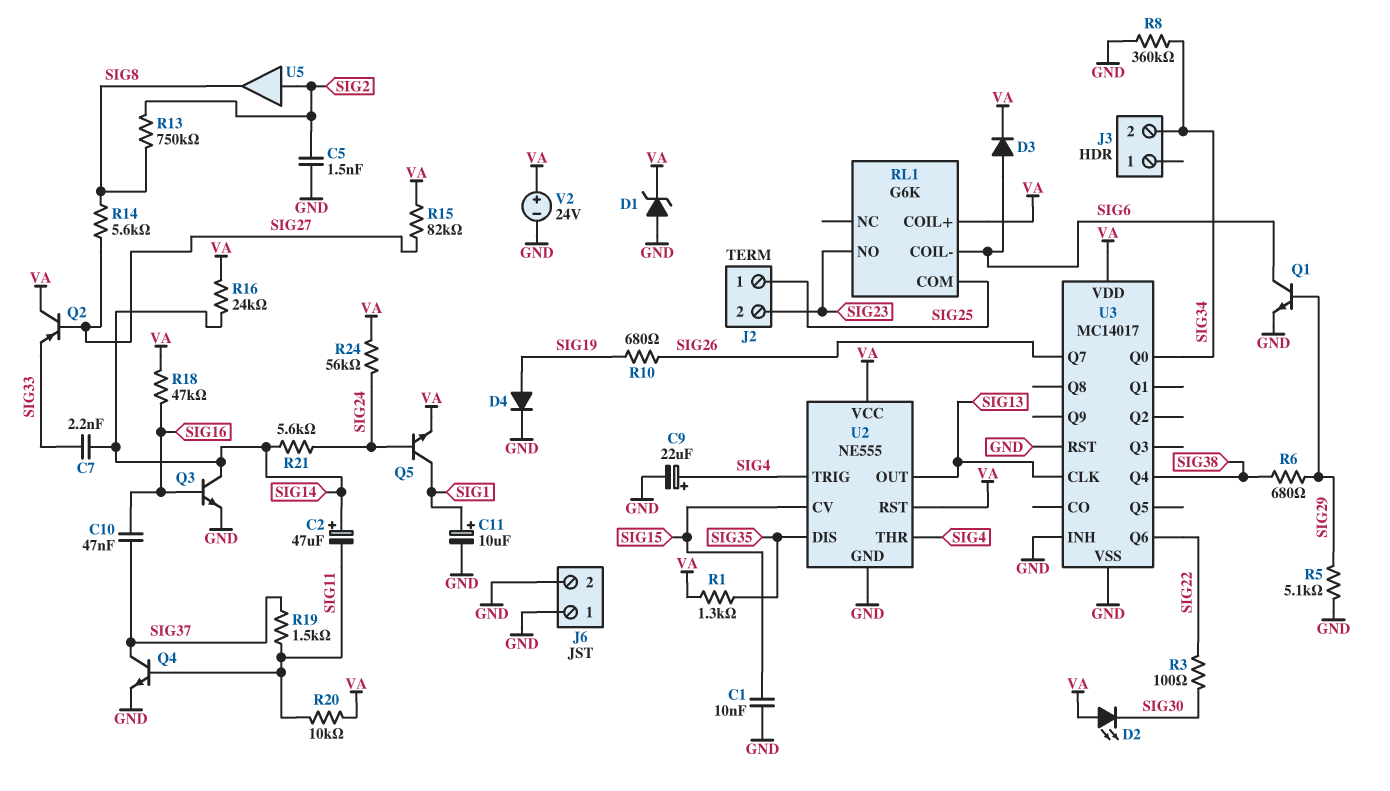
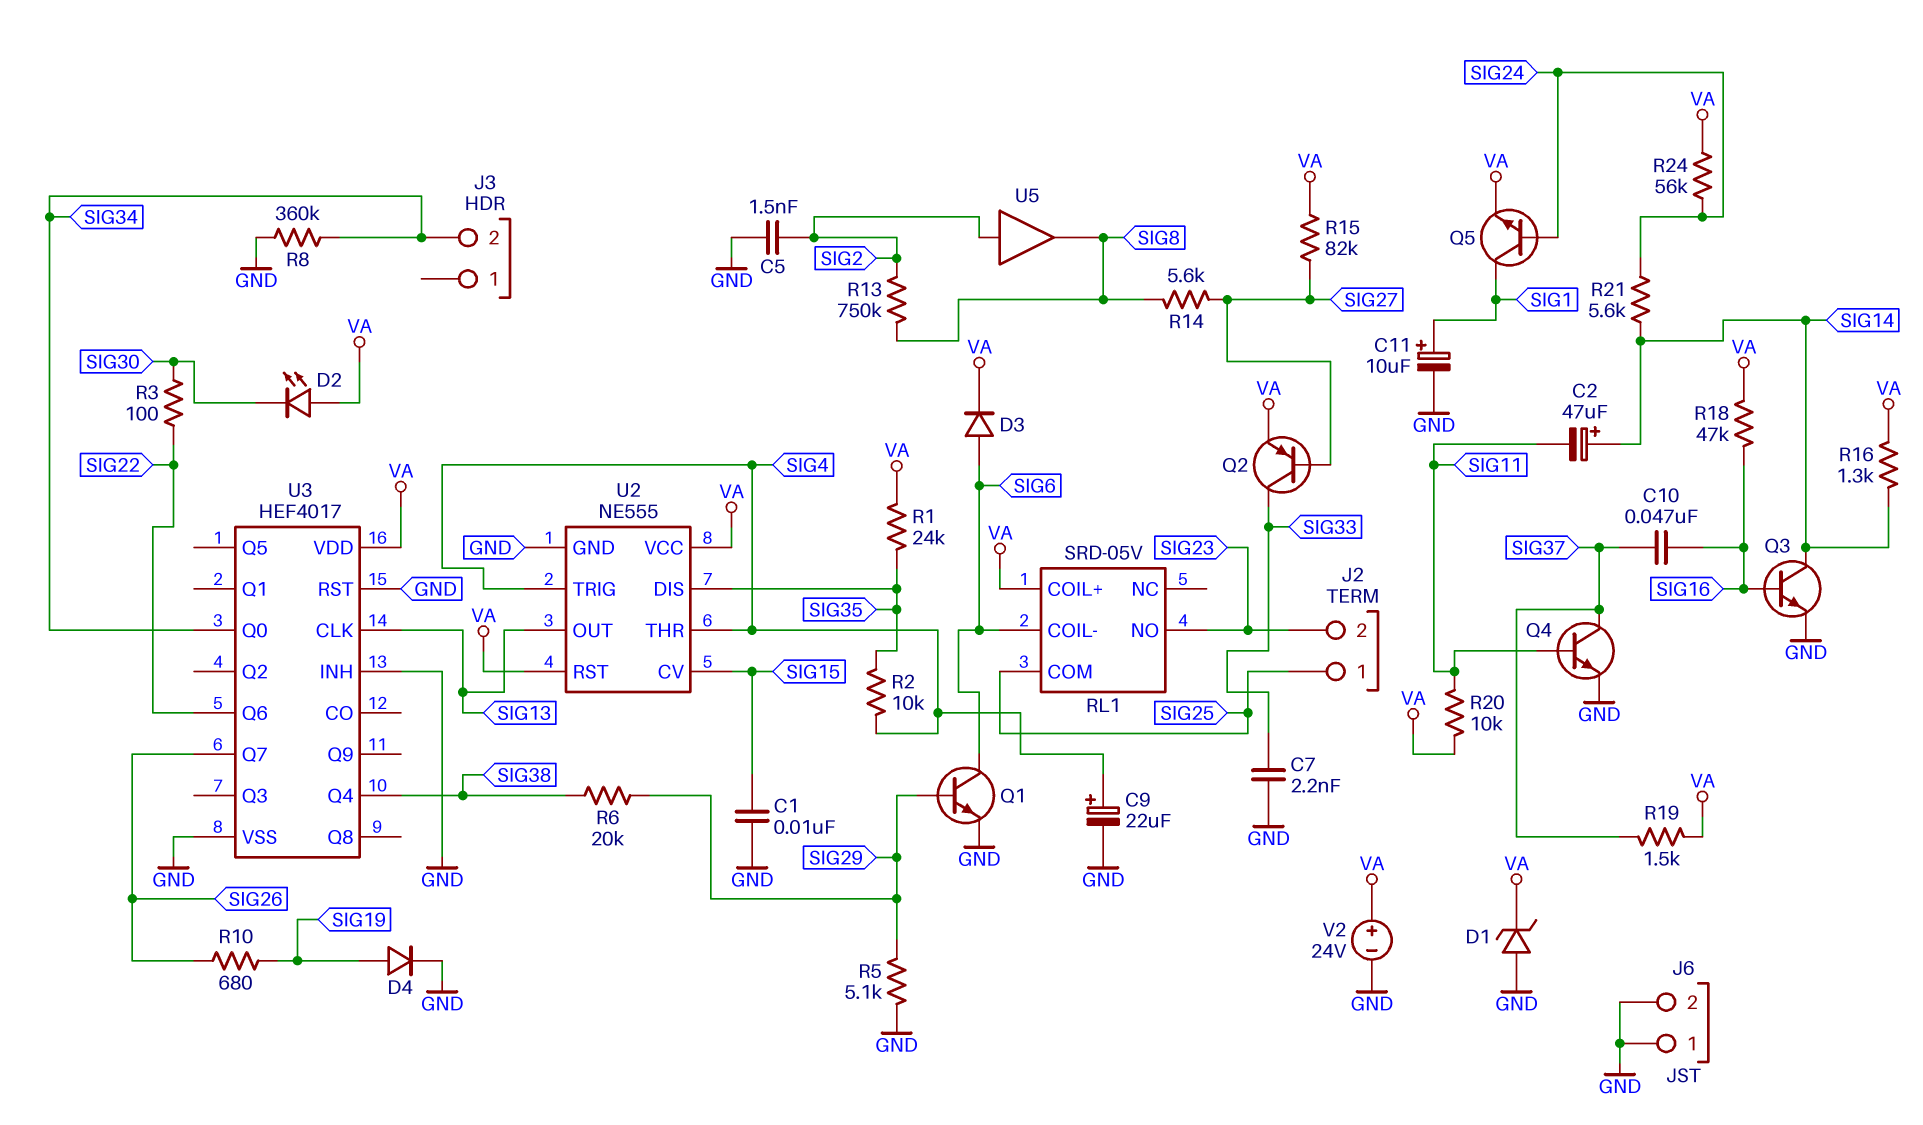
C7: 2.2nF (SIG14, SIG33) -> 2.2nF (GND, SIG33)
Q2: PNP (B SIG27, C VA, E SIG33) -> PNP (B SIG27, C SIG33, E VA)
R1: 1.3k (SIG35, VA) -> 24k (SIG35, VA)
R2: none -> 10k (SIG4, SIG35)
R6: 680 (SIG29, SIG38) -> 20k (SIG29, SIG38)
R16: 24k (SIG14, VA) -> 1.3k (SIG14, VA)
R19: 1.5k (SIG11, SIG37) -> 1.5k (SIG37, VA)
RL1: G6K -> SRD-05V
U3: MC14017 -> HEF4017

